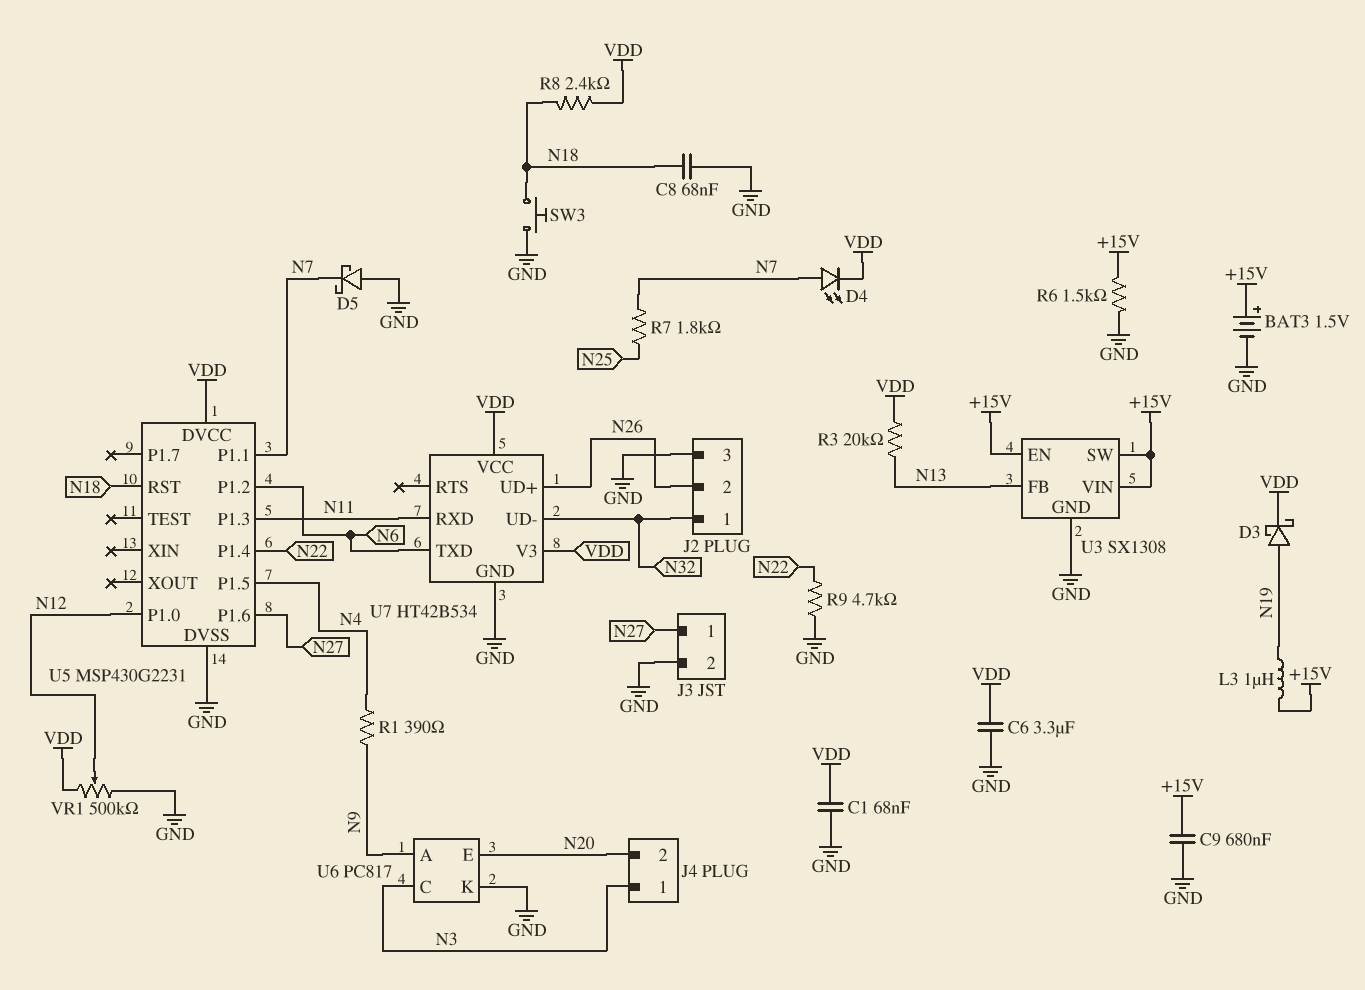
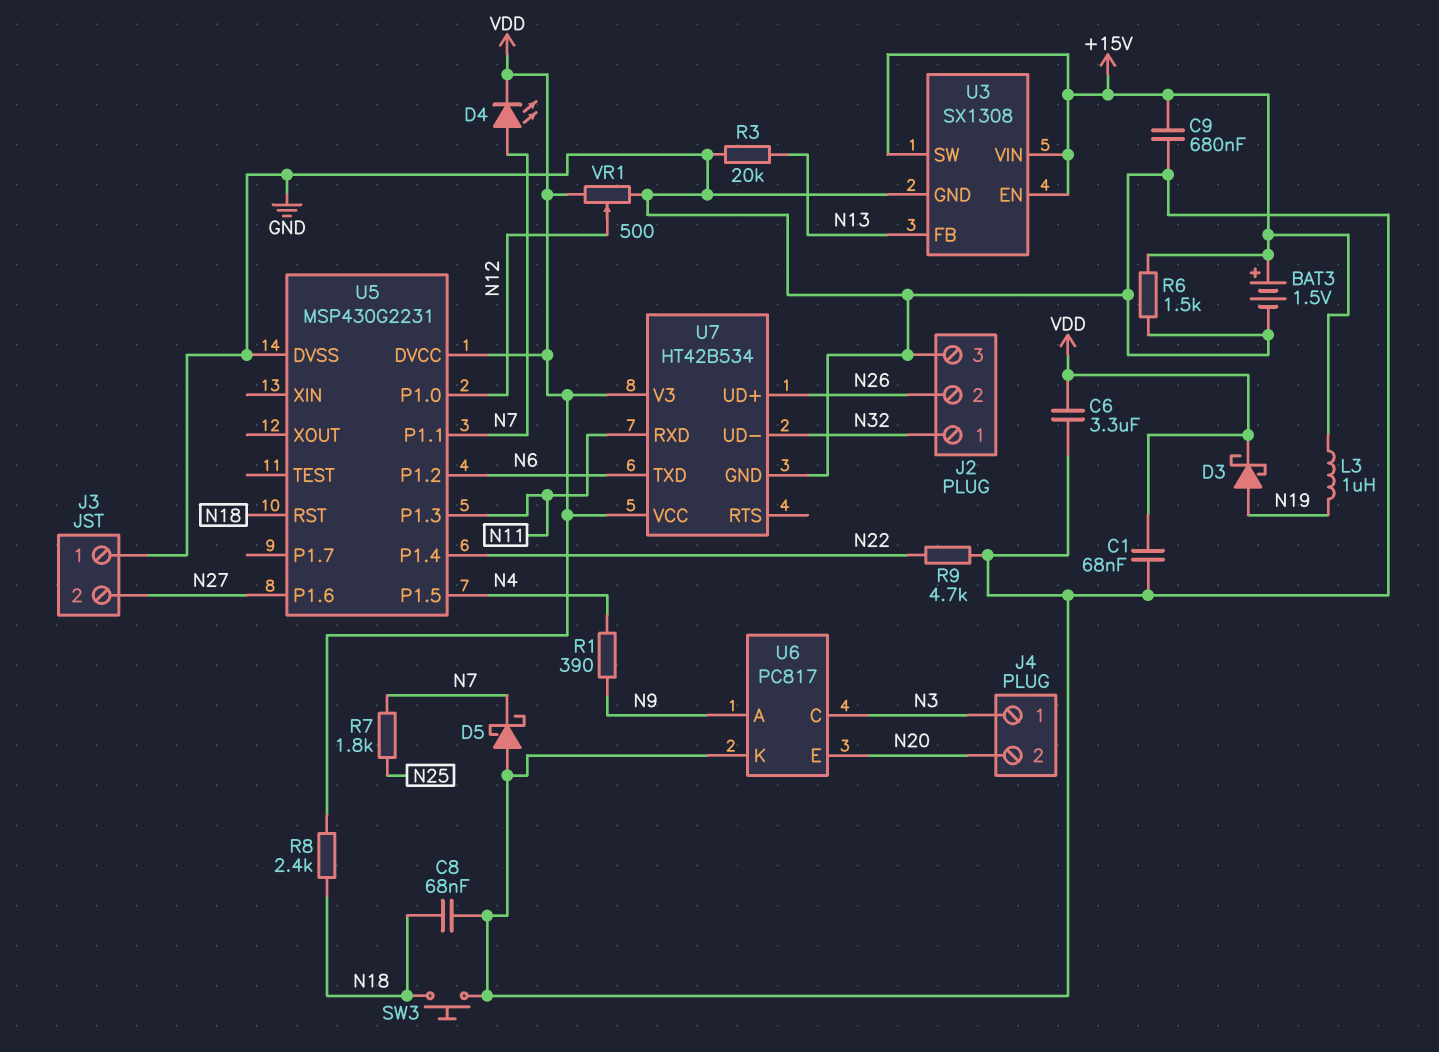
J3 pin 1: N27 -> GND
J3 pin 2: GND -> N27
R3: 20k (N13, VDD) -> 20k (GND, N13)
VR1: 500k (GND, VDD, wiper N12) -> 500 (GND, VDD, wiper N12)

